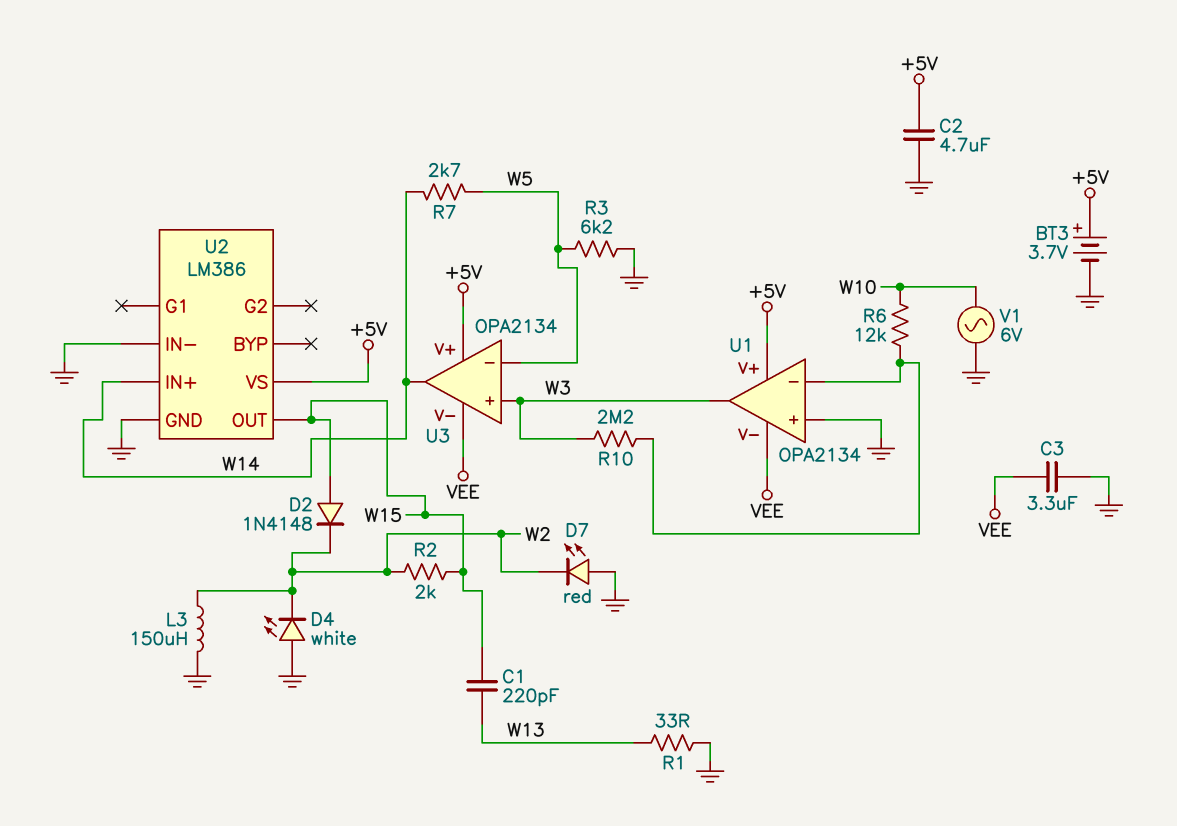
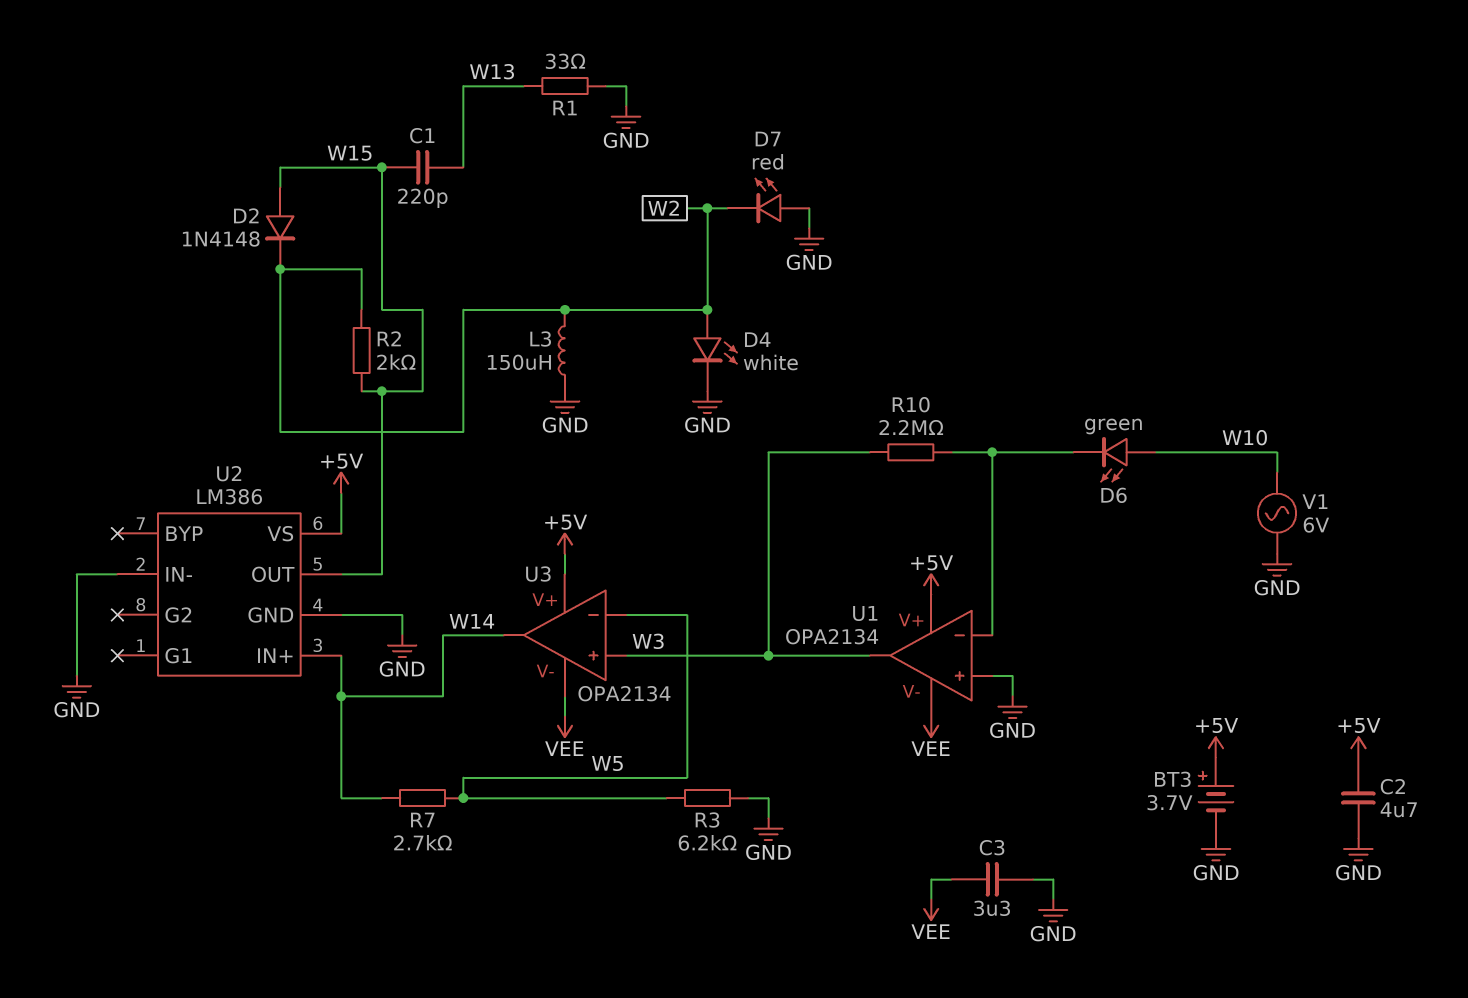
D4: LED white (A GND, K W2) -> LED white (A W2, K GND)
D6: none -> LED green (A W10, K U1/in-)
R6: 12k (U1/in-, W10) -> none

